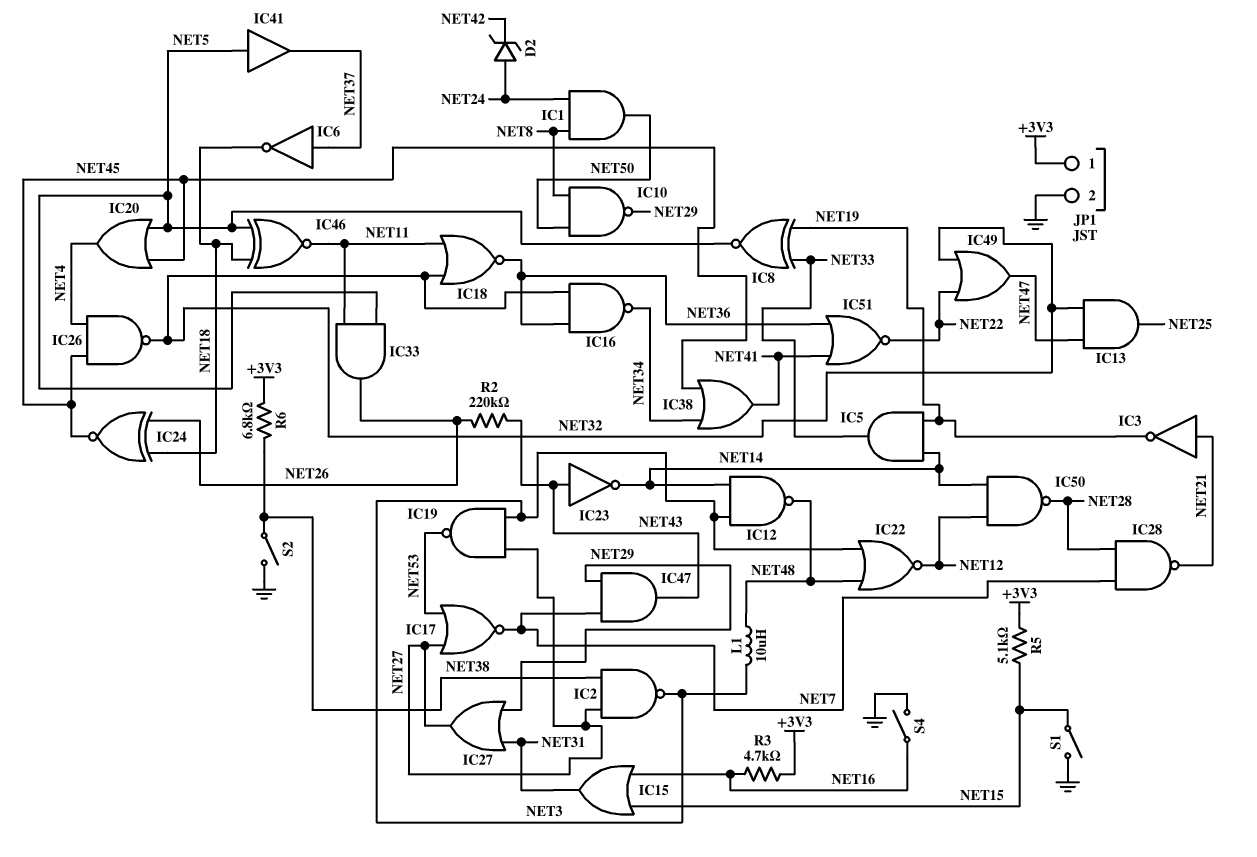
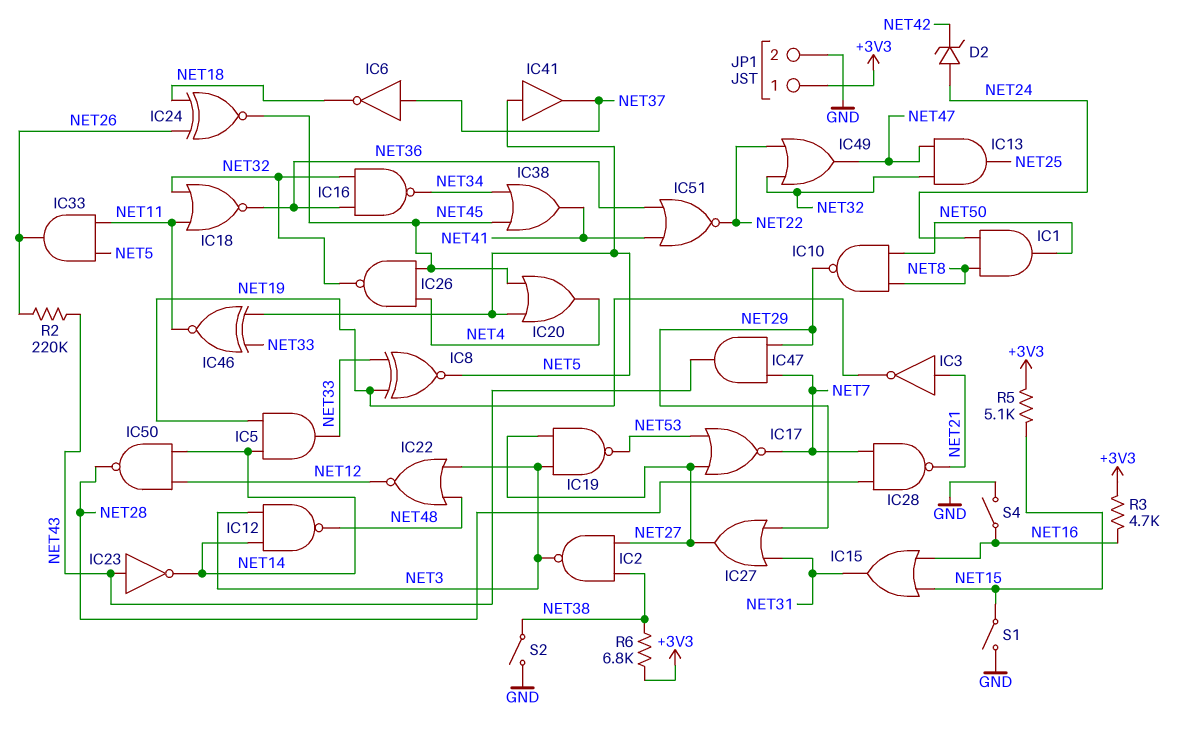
IC46: XNOR (in NET5, in NET18, out NET11) -> XNOR (in NET5, in NET33, out NET11)
L1: 10uH (NET3, NET48) -> none

